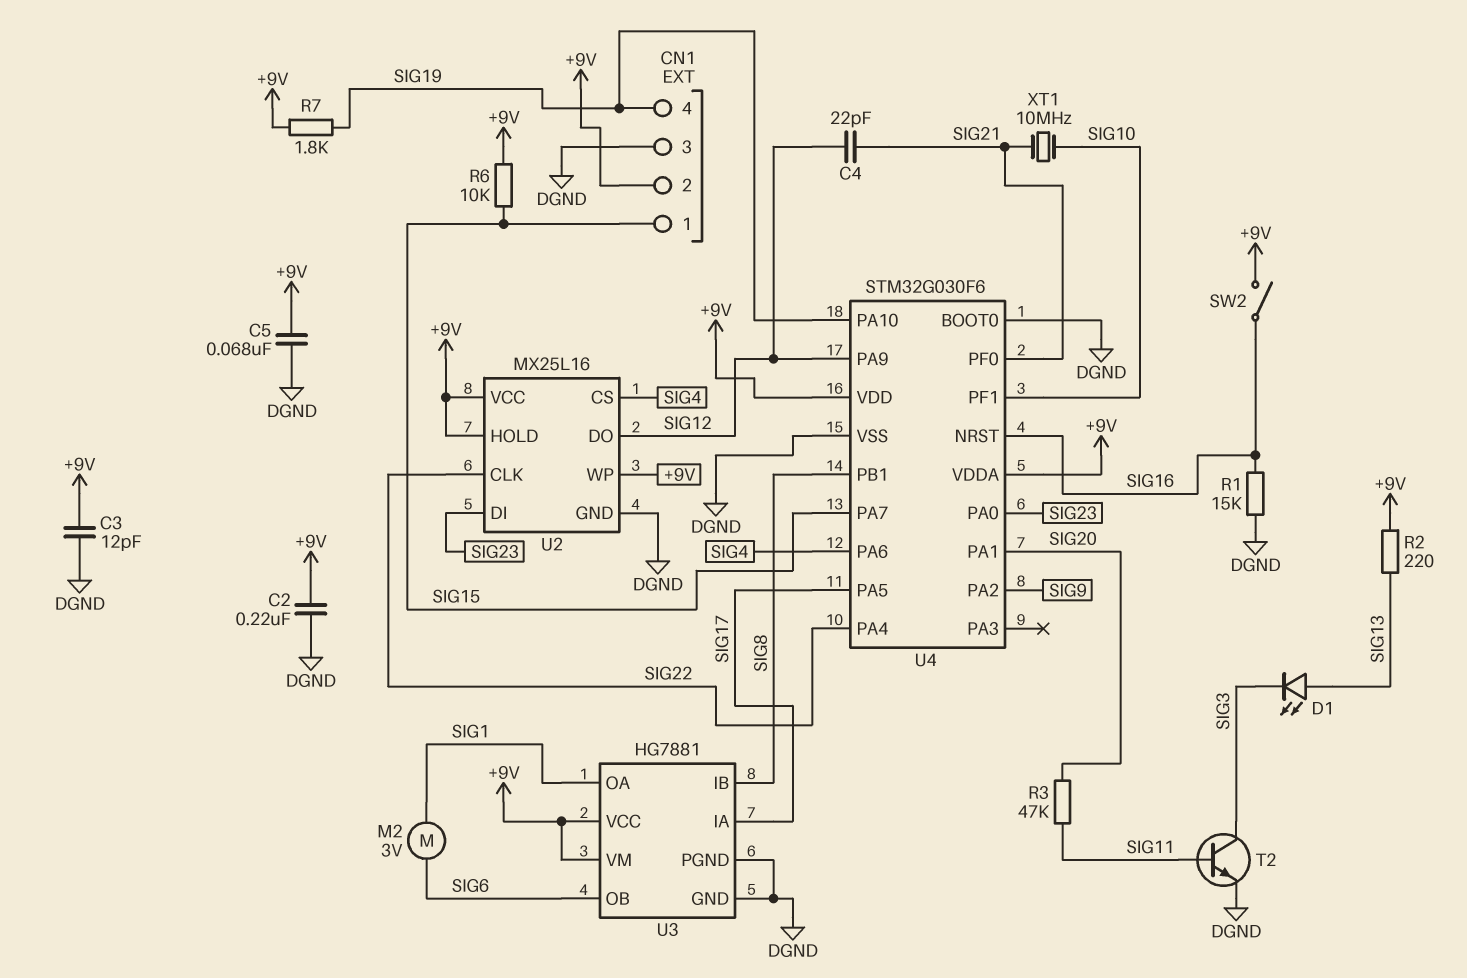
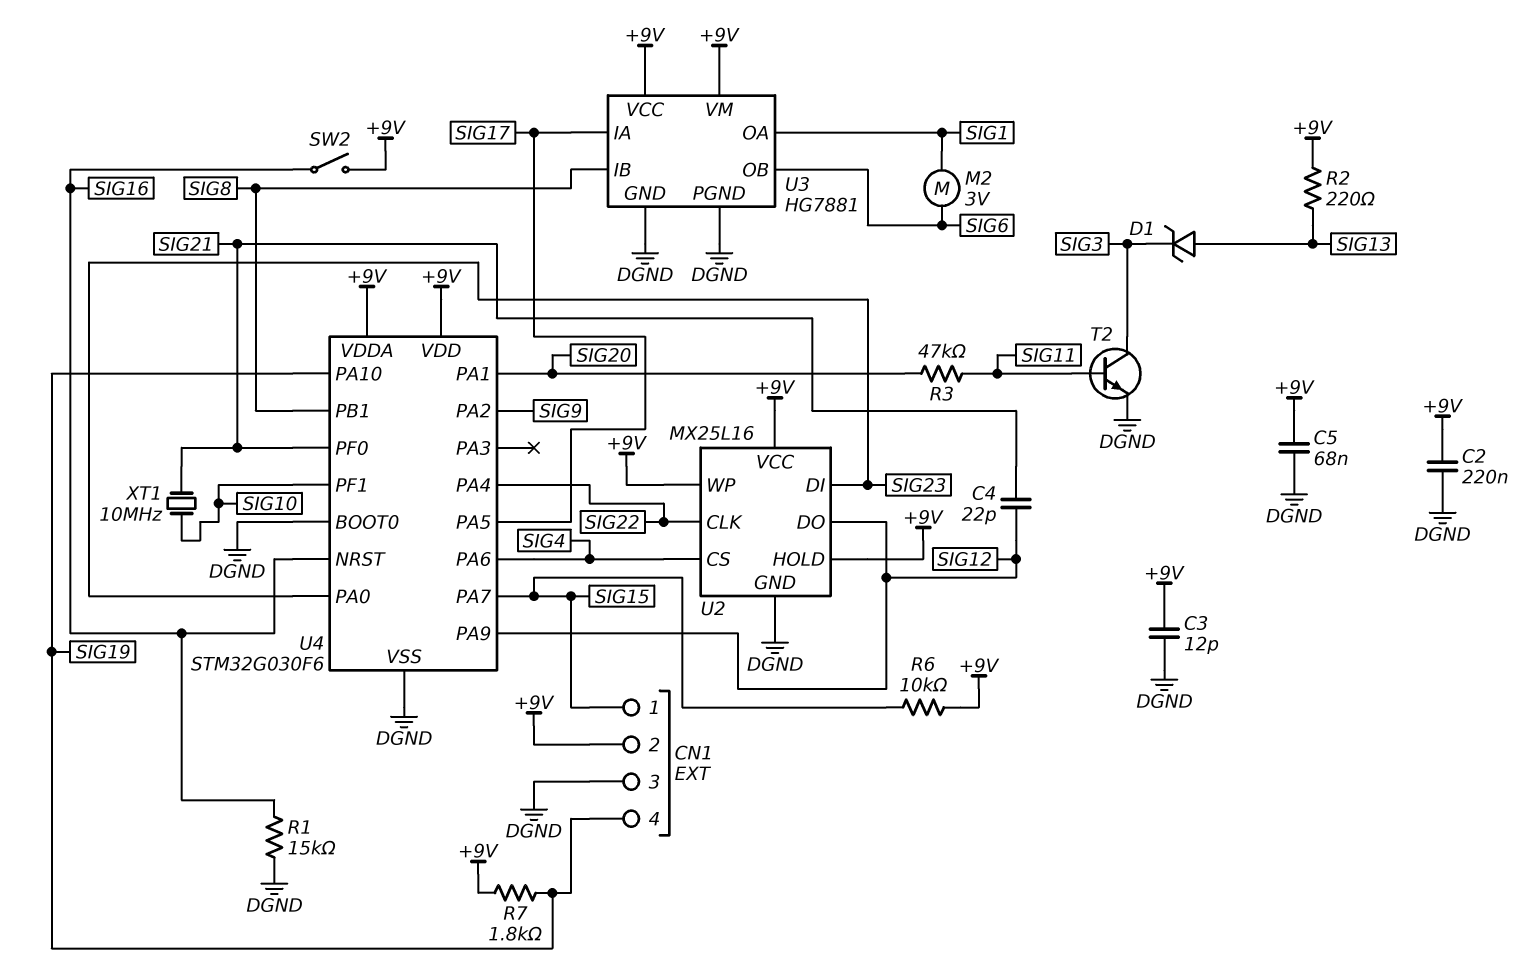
D1: LED (A SIG13, K SIG3) -> zener (A SIG13, K SIG3)

